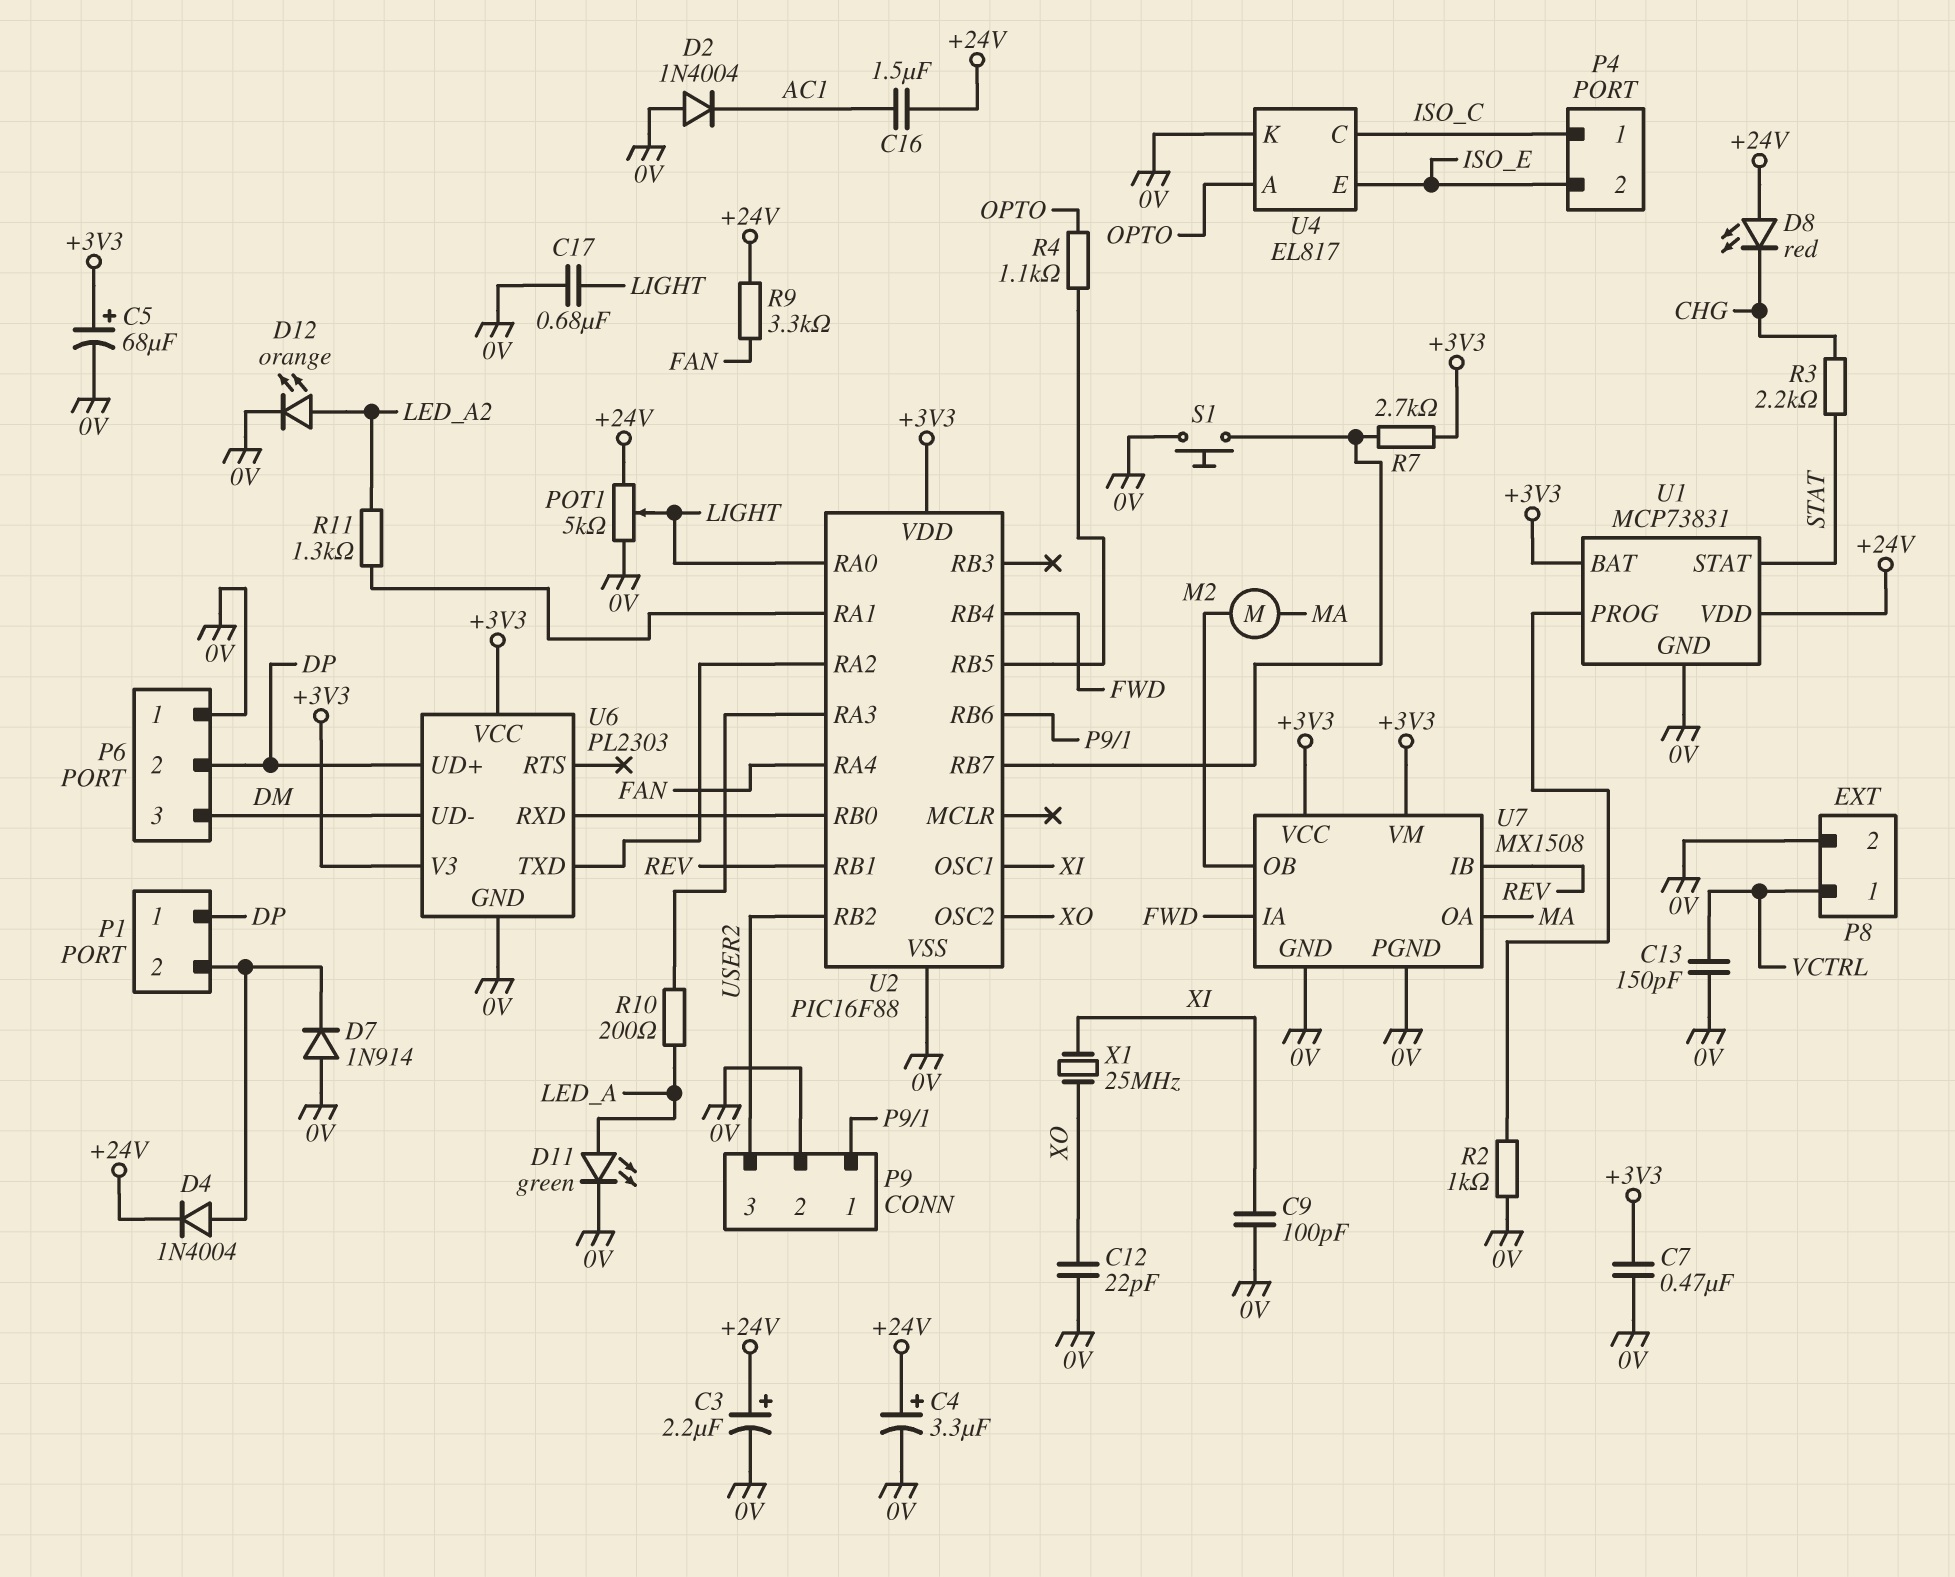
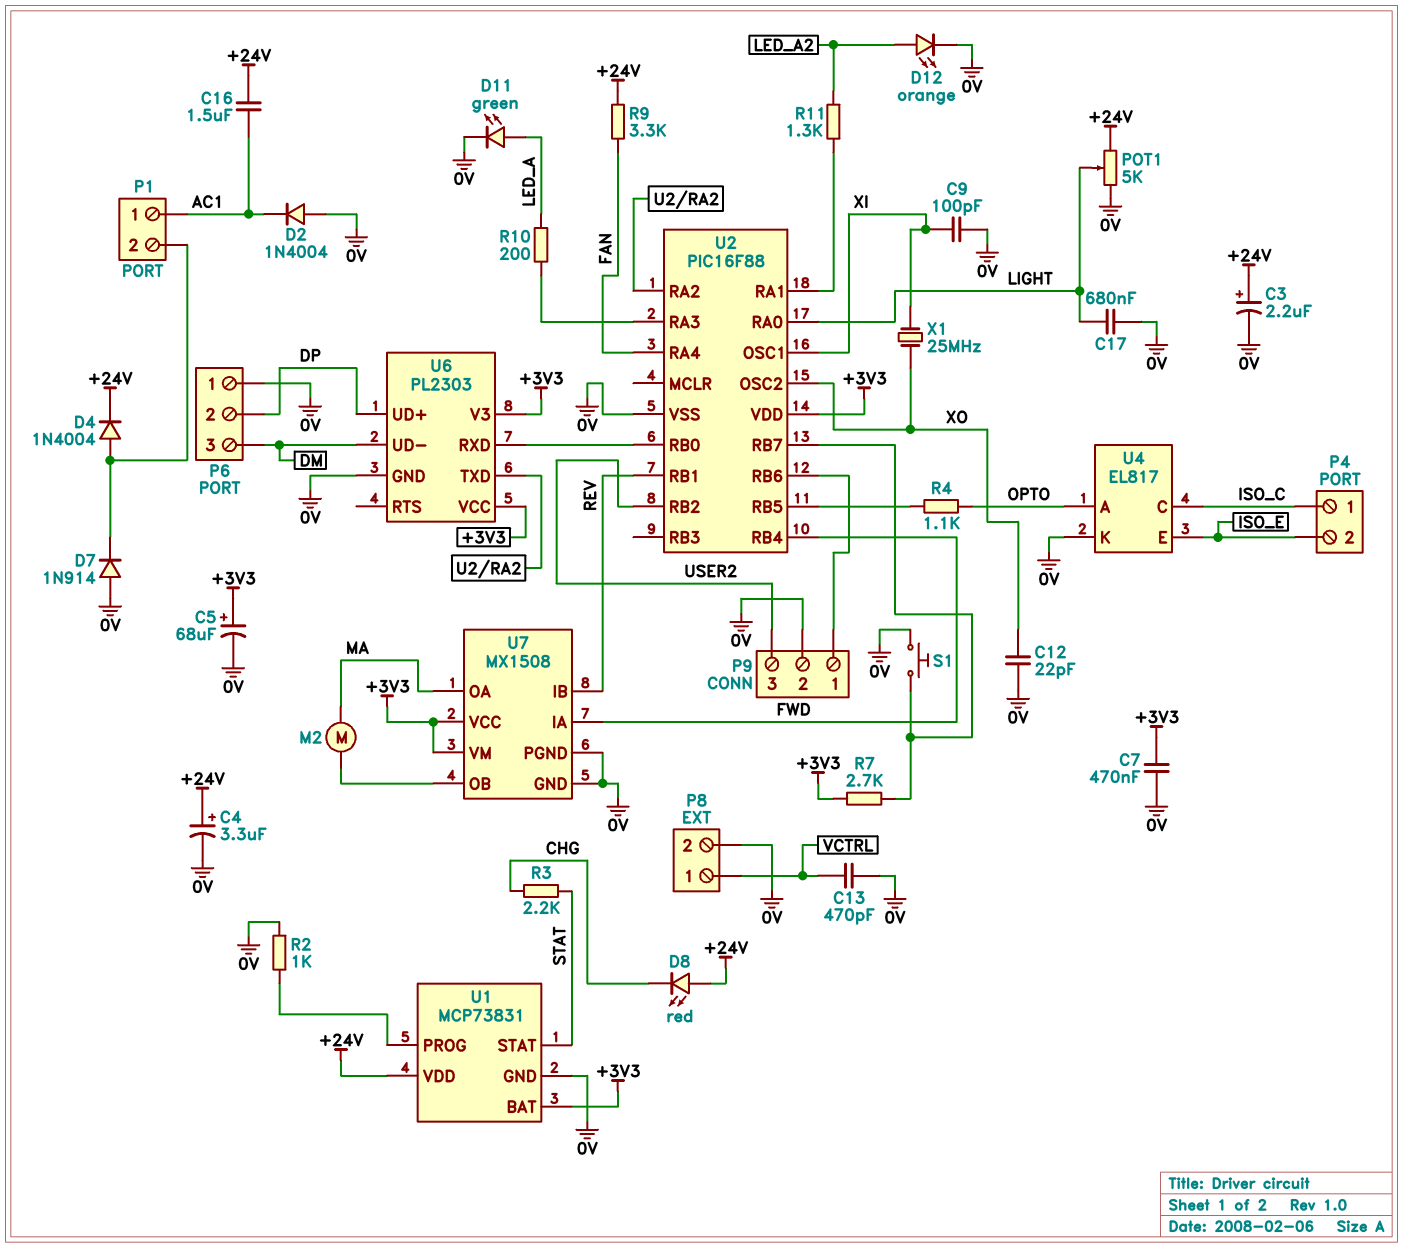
C13: 150pF (0V, VCTRL) -> 470pF (0V, VCTRL)
P1 pin 1: DP -> AC1

